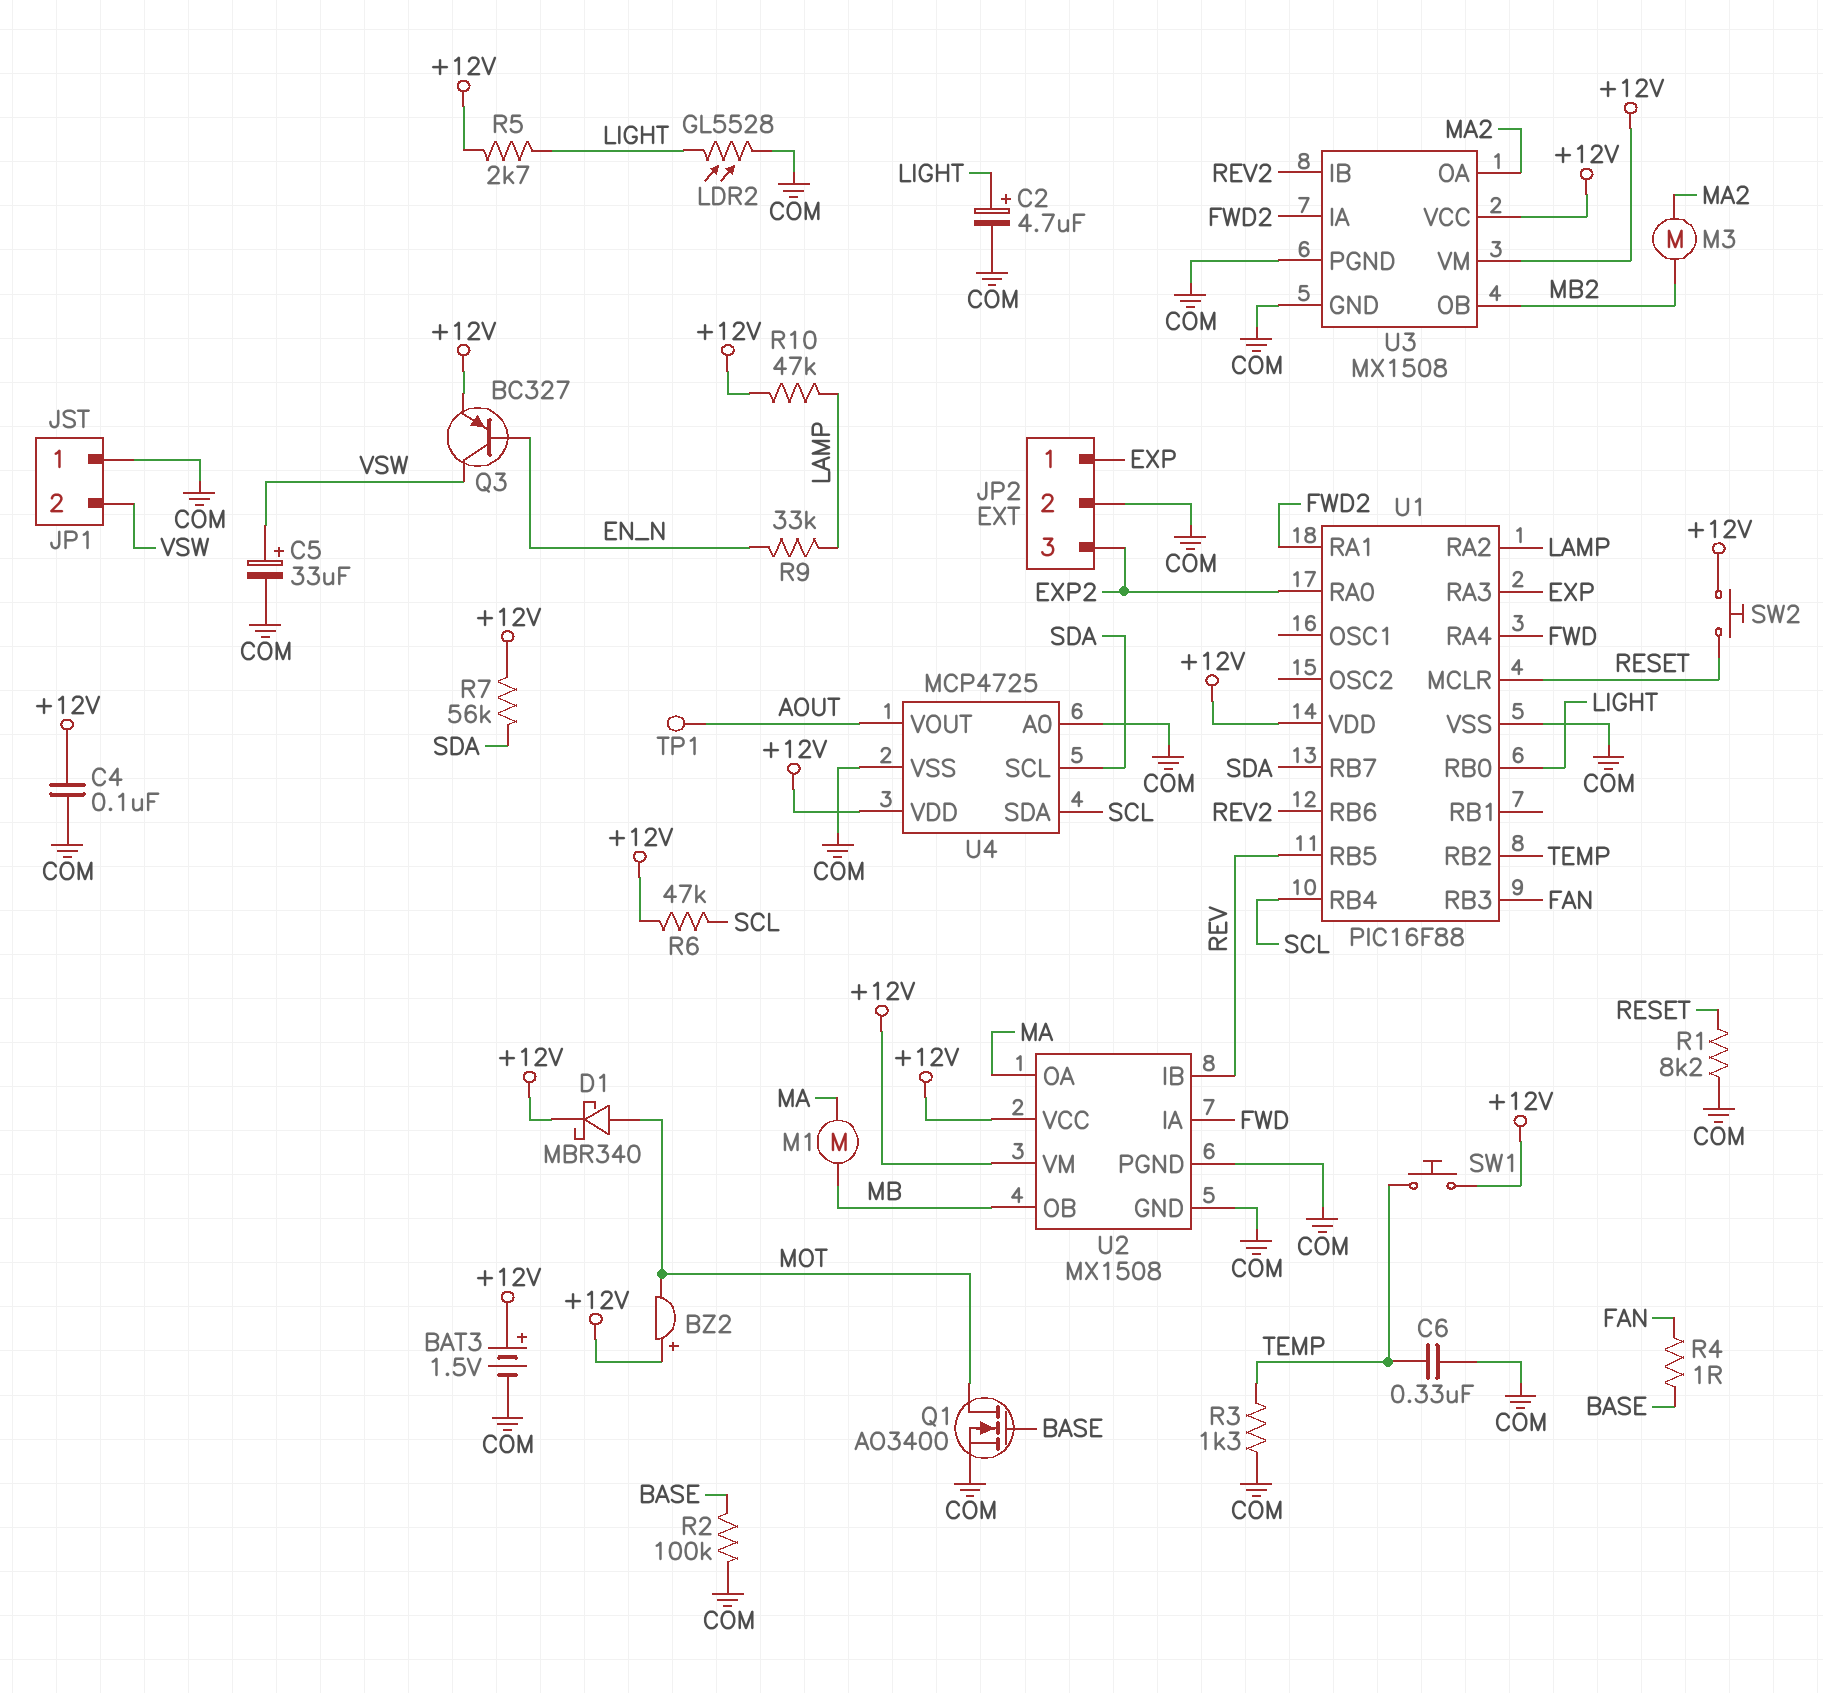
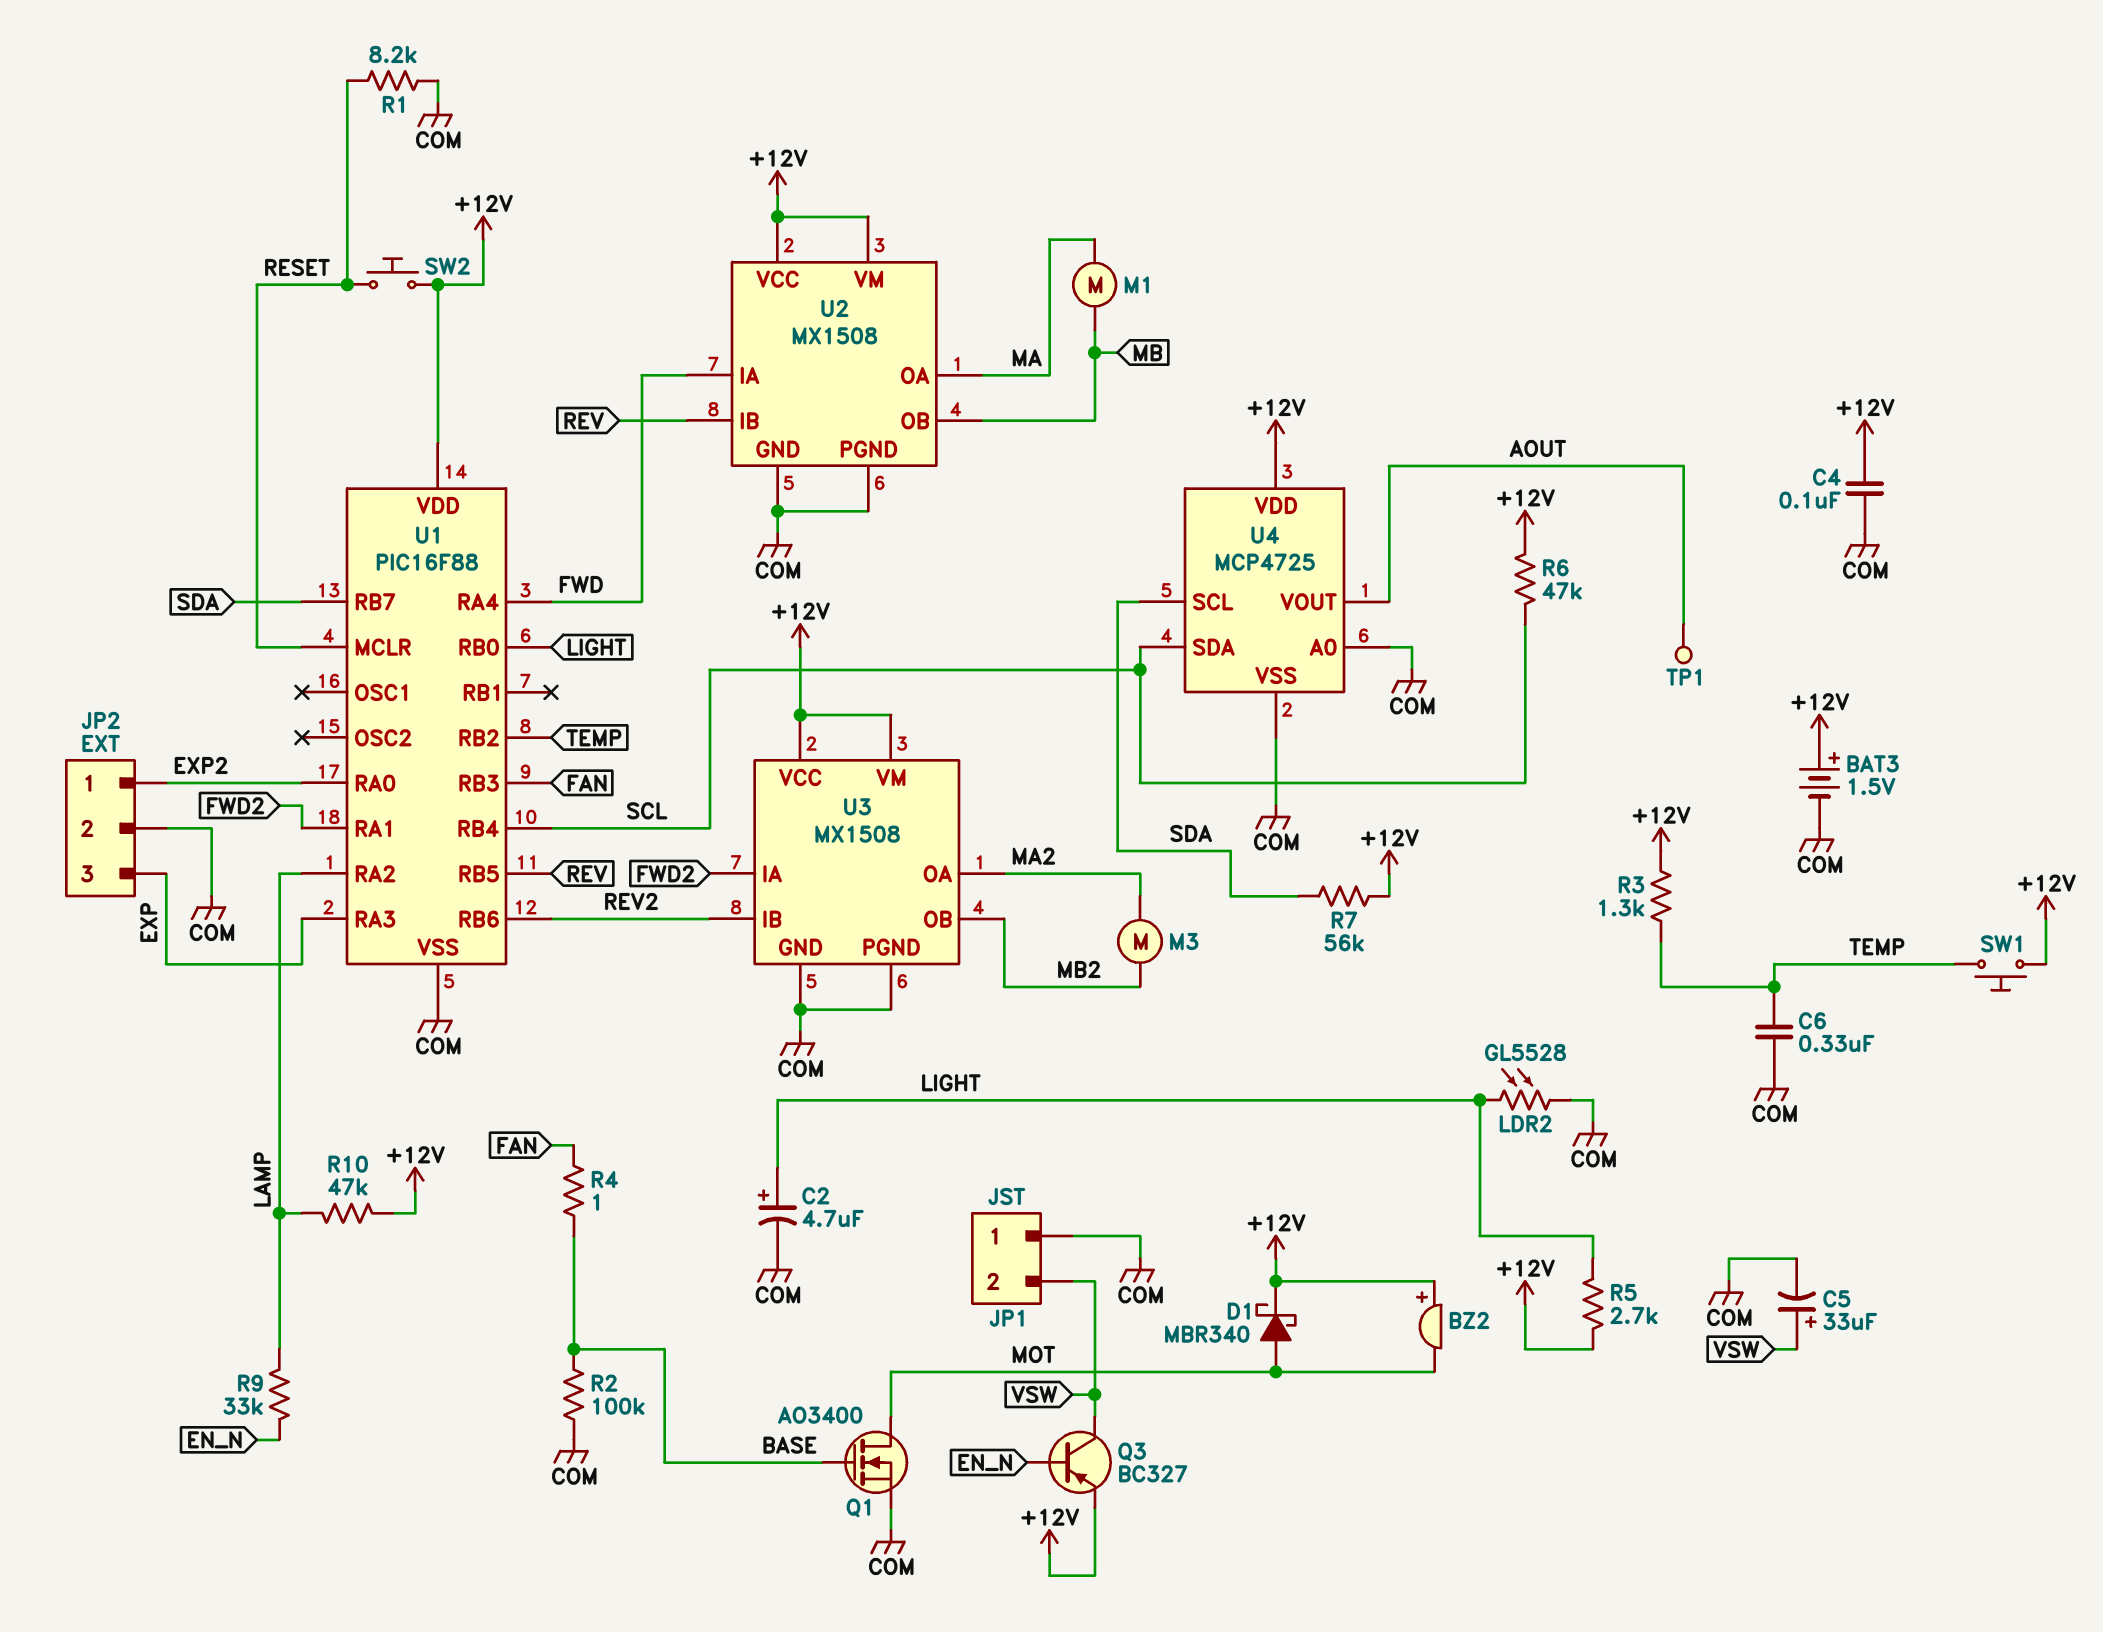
JP2 pin 1: EXP -> EXP2
JP2 pin 3: EXP2 -> EXP
R3: 1.3k (COM, TEMP) -> 1.3k (+12V, TEMP)

